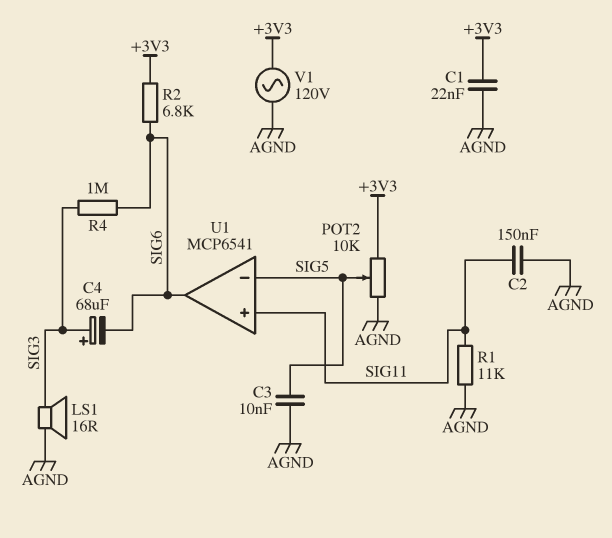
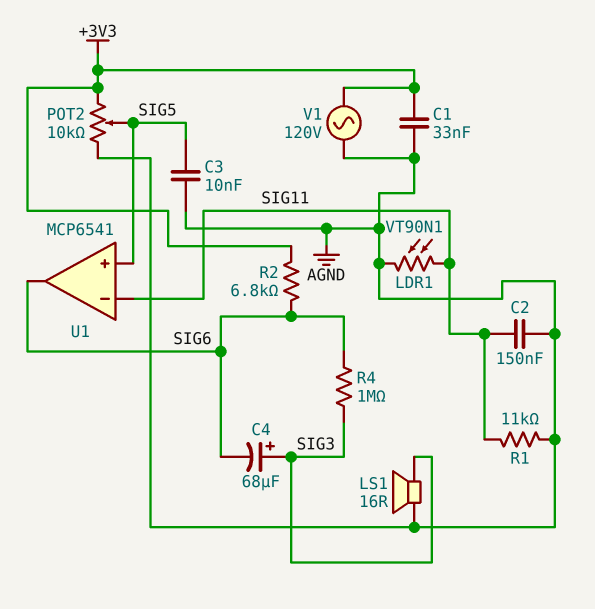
C1: 22nF (+3V3, AGND) -> 33nF (+3V3, AGND)
LDR1: none -> VT90N1 (AGND, SIG11)
U1 pin in+: SIG11 -> SIG5
U1 pin in-: SIG5 -> SIG11

